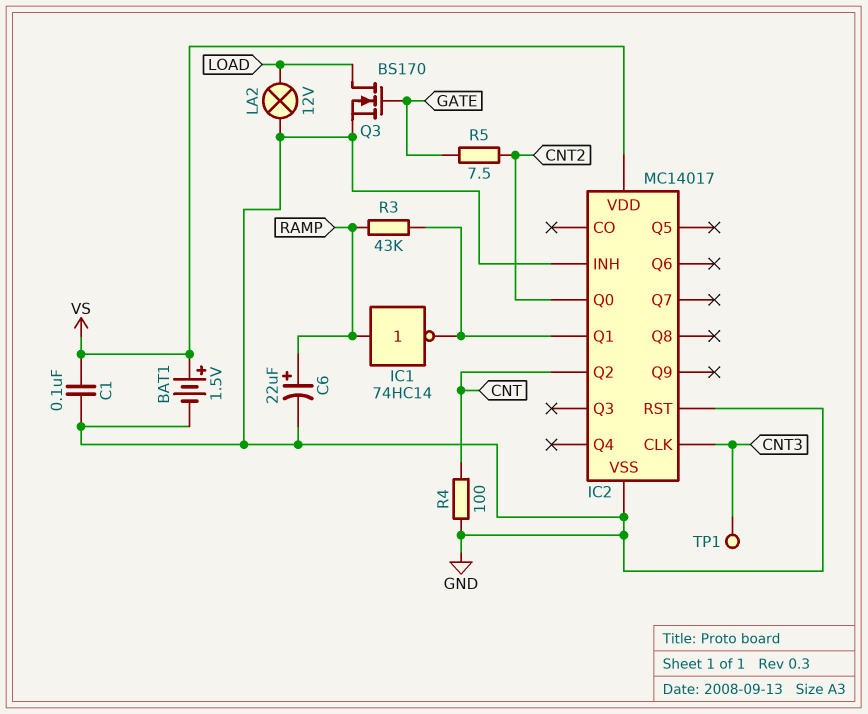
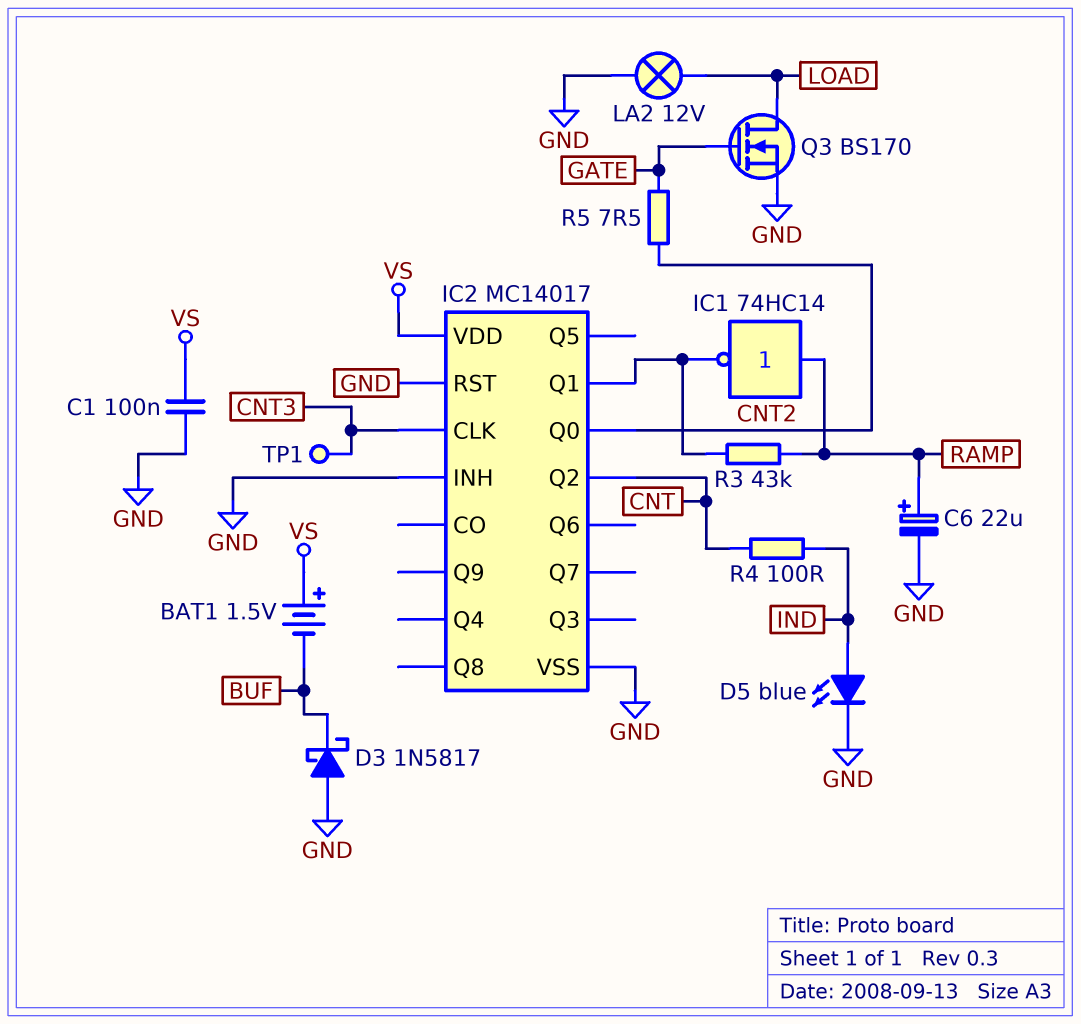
BAT1: 1.5V (plus VS, minus GND) -> 1.5V (plus VS, minus BUF)
D3: none -> schottky 1N5817 (A GND, K BUF)
D5: none -> LED blue (A IND, K GND)
R4: 100 (CNT, GND) -> 100 (CNT, IND)

